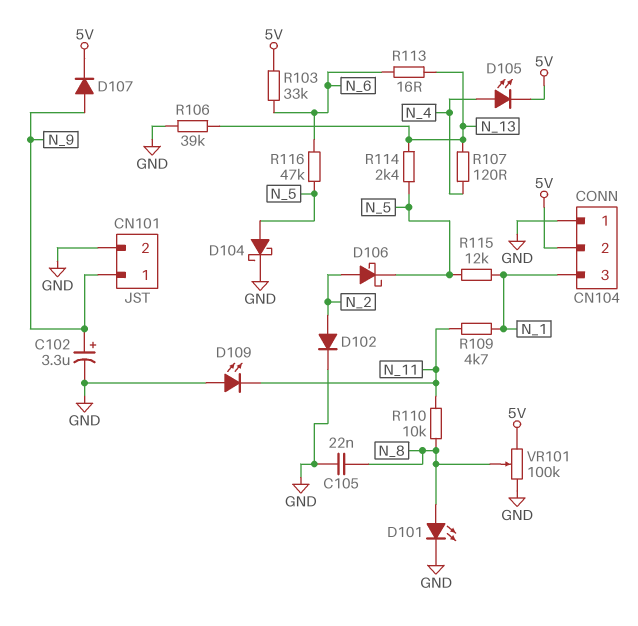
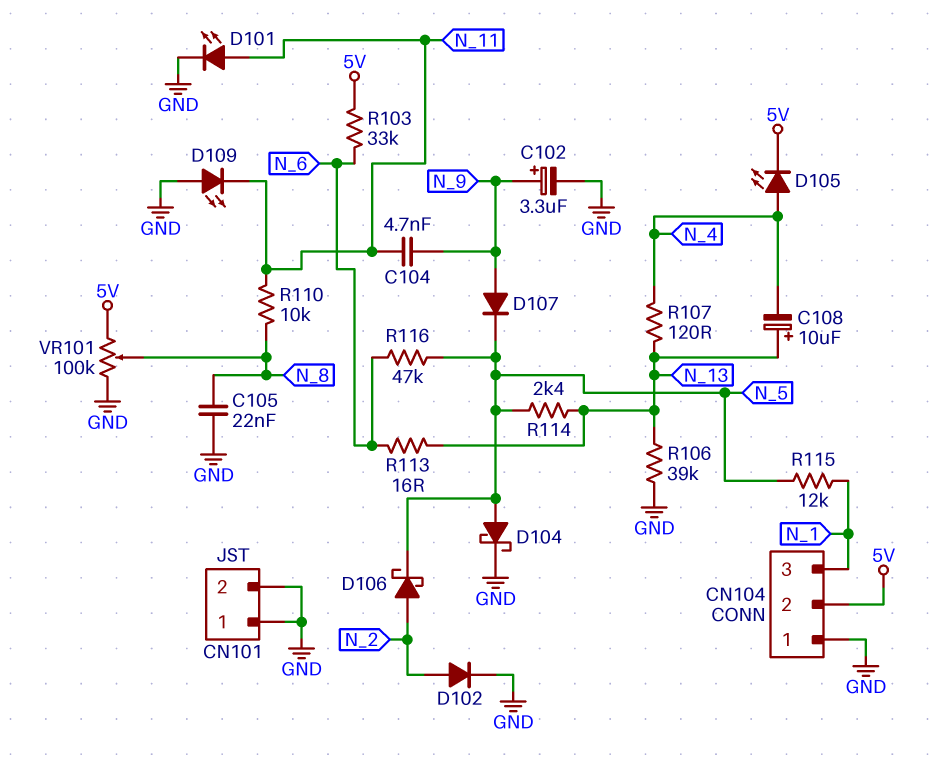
C104: none -> 4.7nF (N_9, N_11)
C108: none -> 10uF (plus N_13, minus N_4)
CN101 pin 1: N_9 -> GND
D101: LED (A N_8, K GND) -> LED (A N_11, K GND)
D107: diode (A N_9, K 5V) -> diode (A N_9, K N_5)
R109: 4.7k (N_1, N_11) -> none

